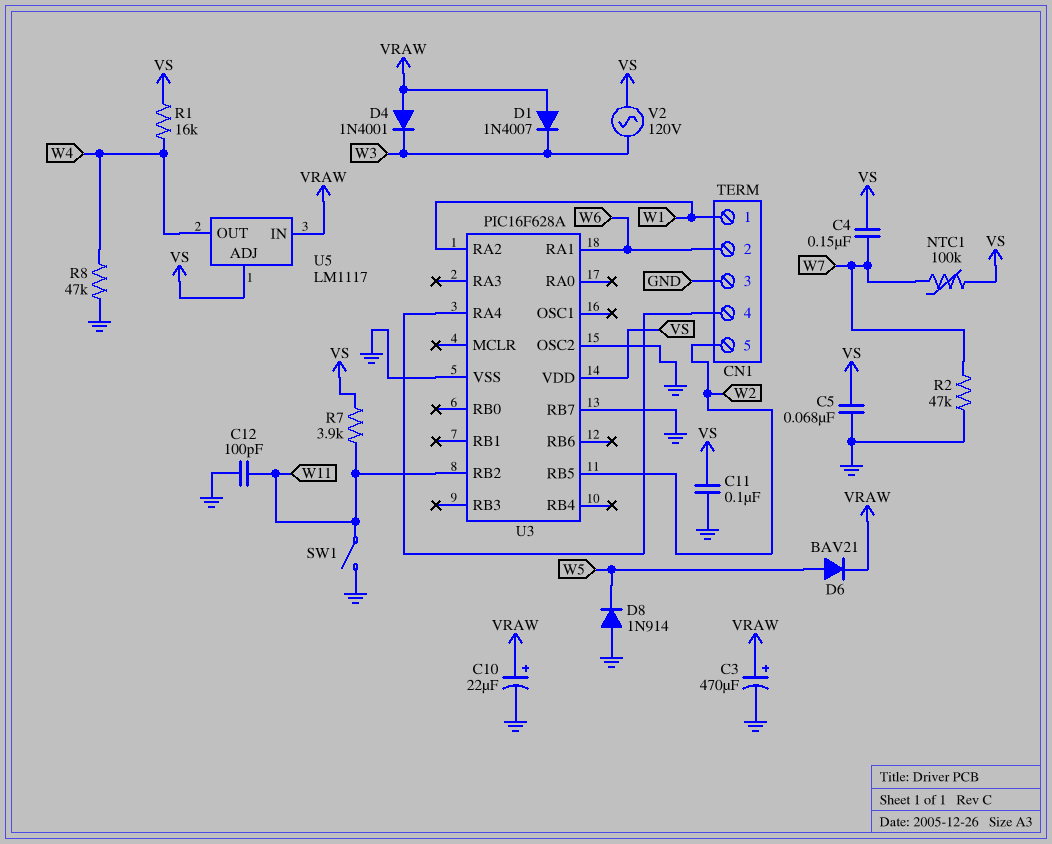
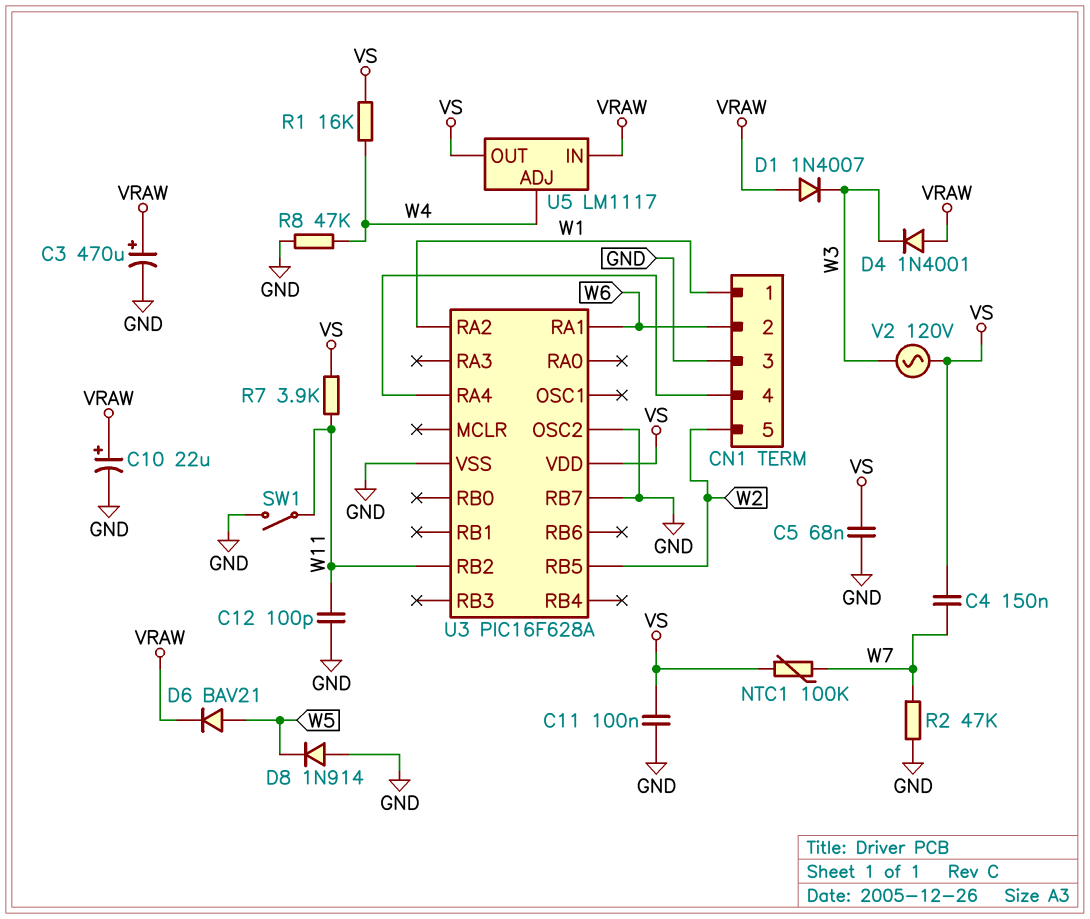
U5 pin ADJ: VS -> W4
U5 pin OUT: W4 -> VS

